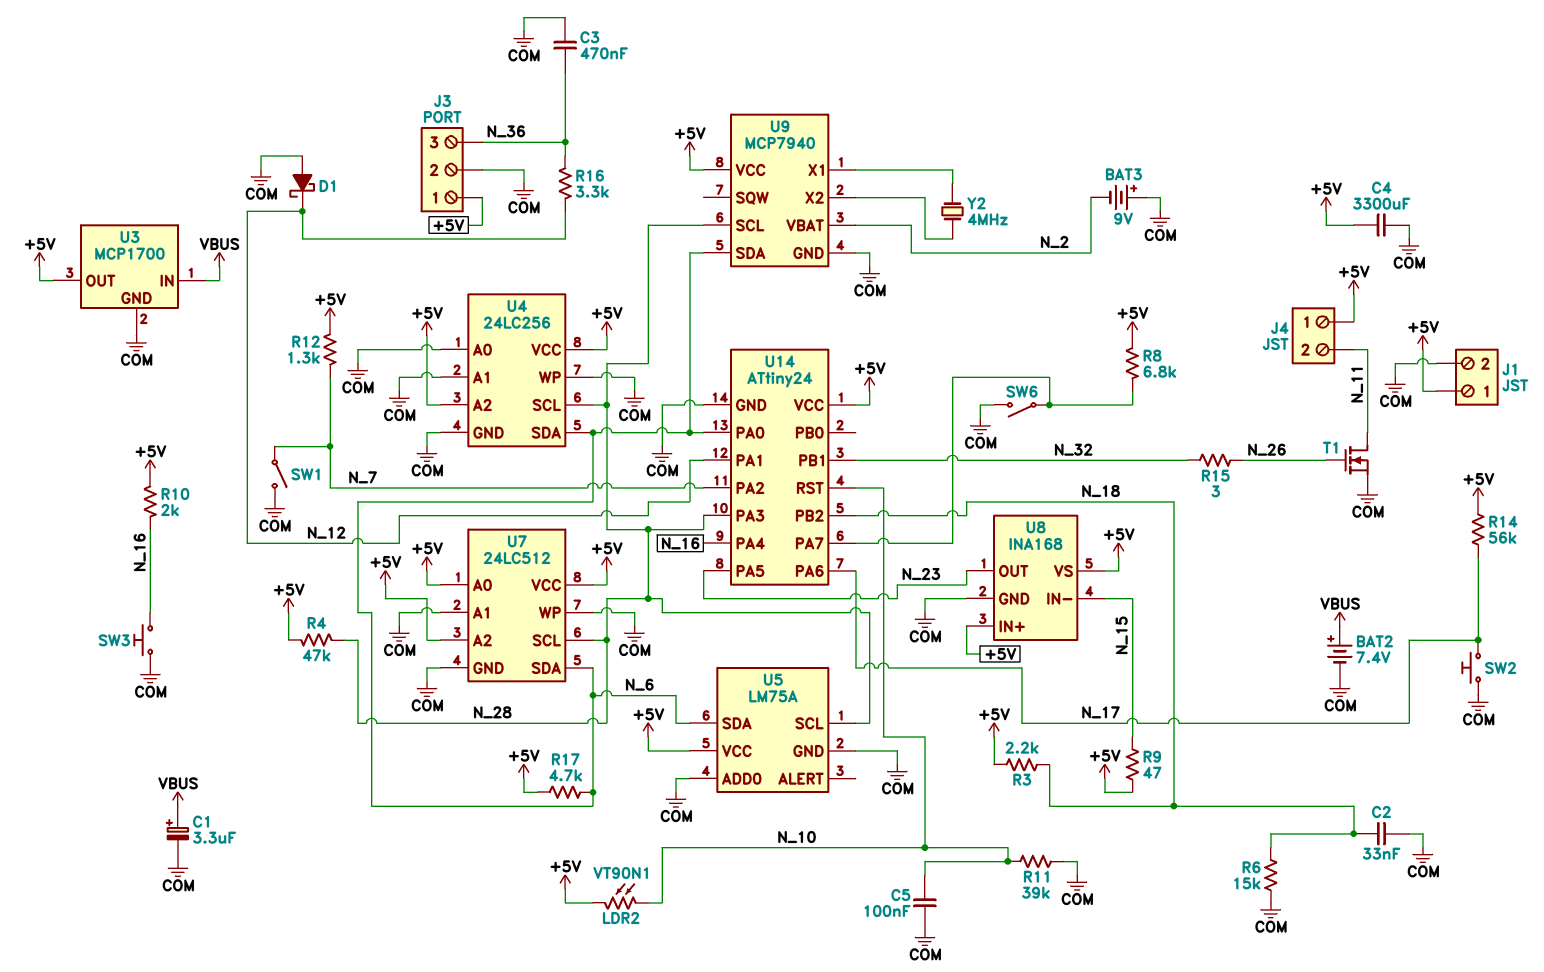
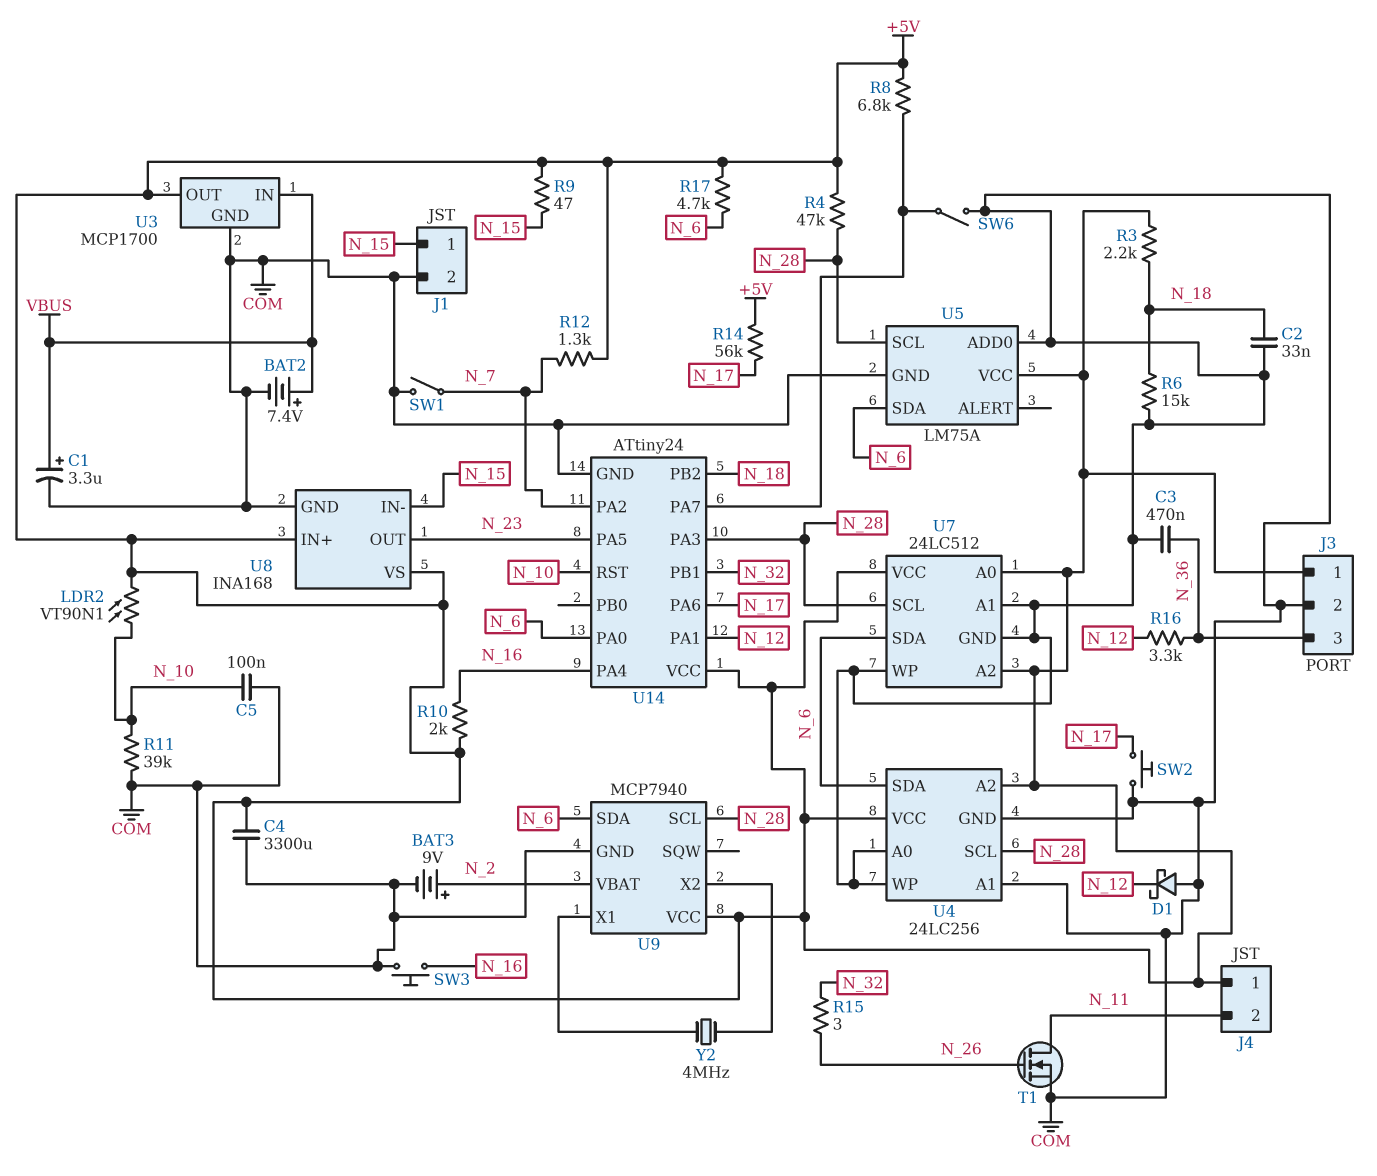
BAT3: 9V (plus COM, minus N_2) -> 9V (plus N_2, minus COM)
J1 pin 1: +5V -> N_15

